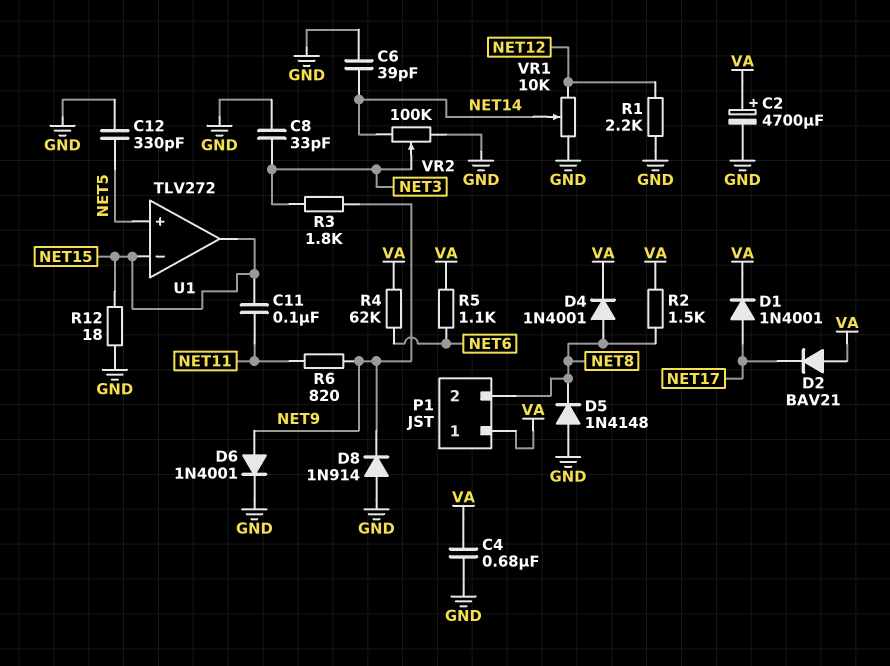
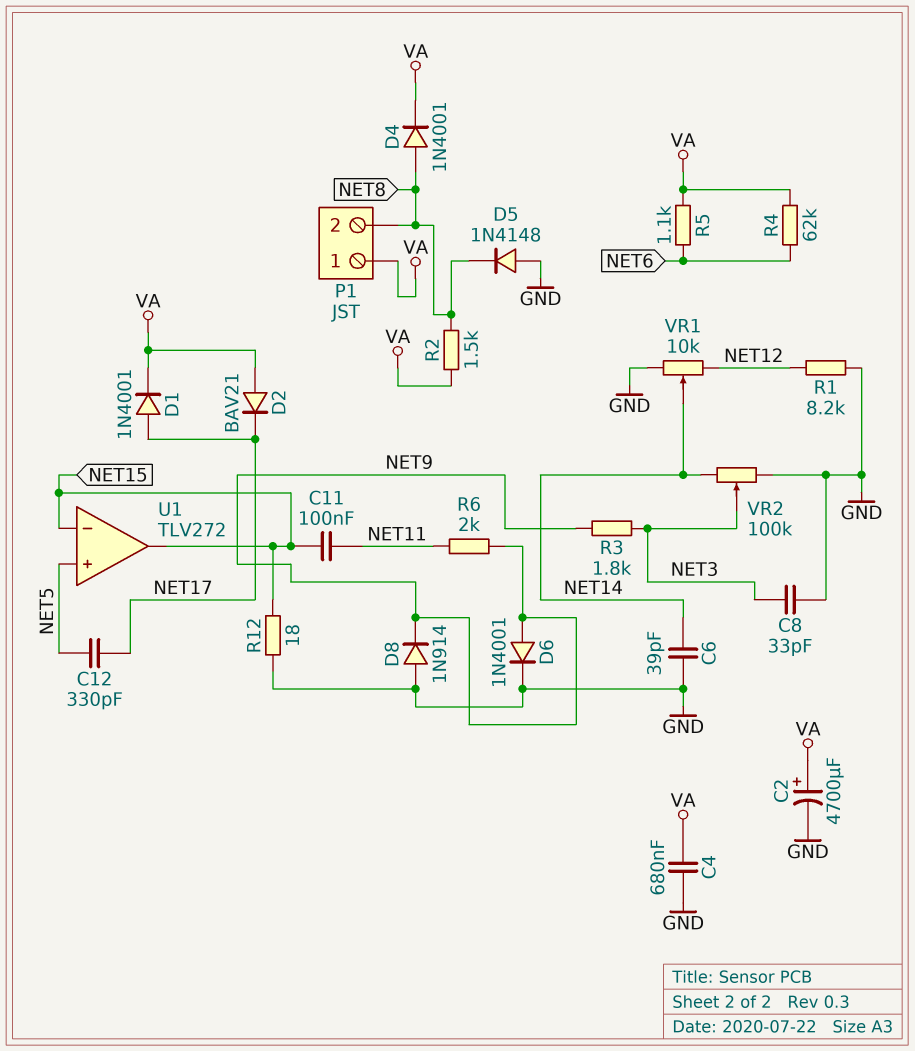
C12: 330pF (GND, NET5) -> 330pF (NET5, NET17)
R1: 2.2k (GND, NET12) -> 8.2k (GND, NET12)
R6: 820 (NET9, NET11) -> 2k (NET9, NET11)

